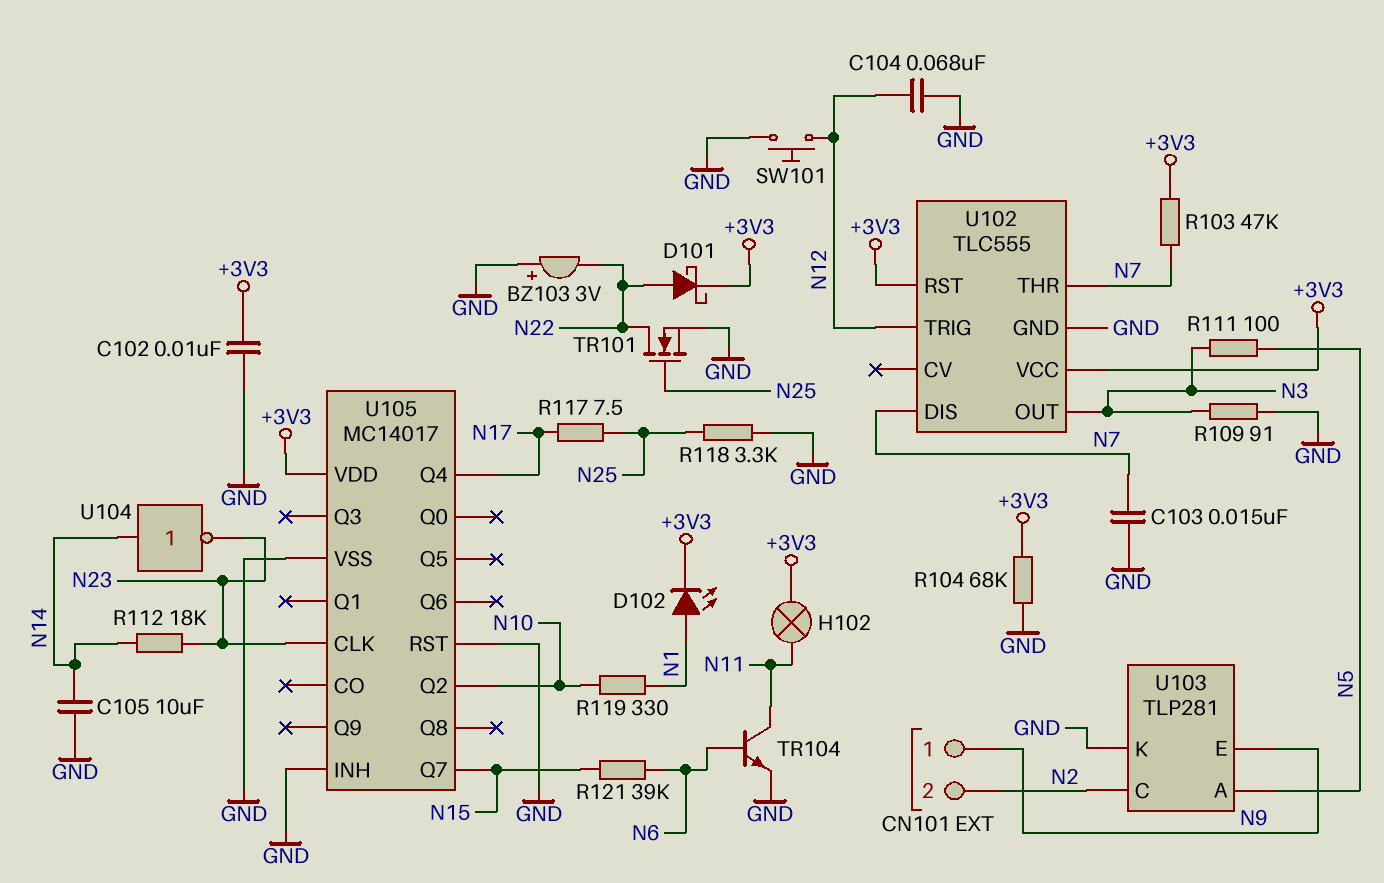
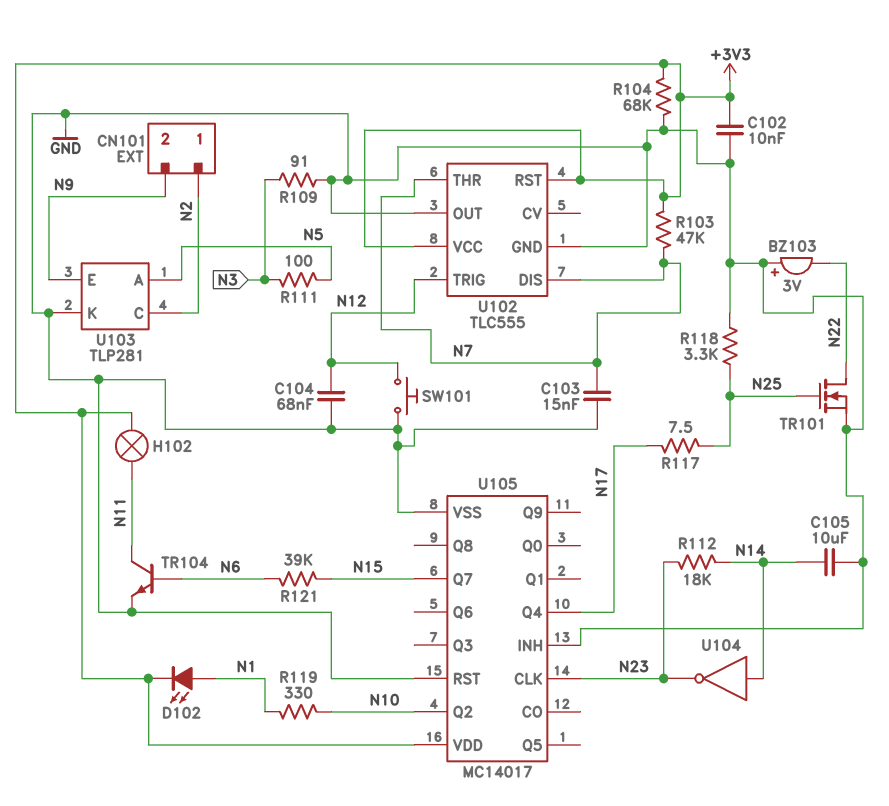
CN101 pin 1: N9 -> N2
CN101 pin 2: N2 -> N9
D101: schottky (A N22, K +3V3) -> none
U102 pin OUT: N3 -> GND

